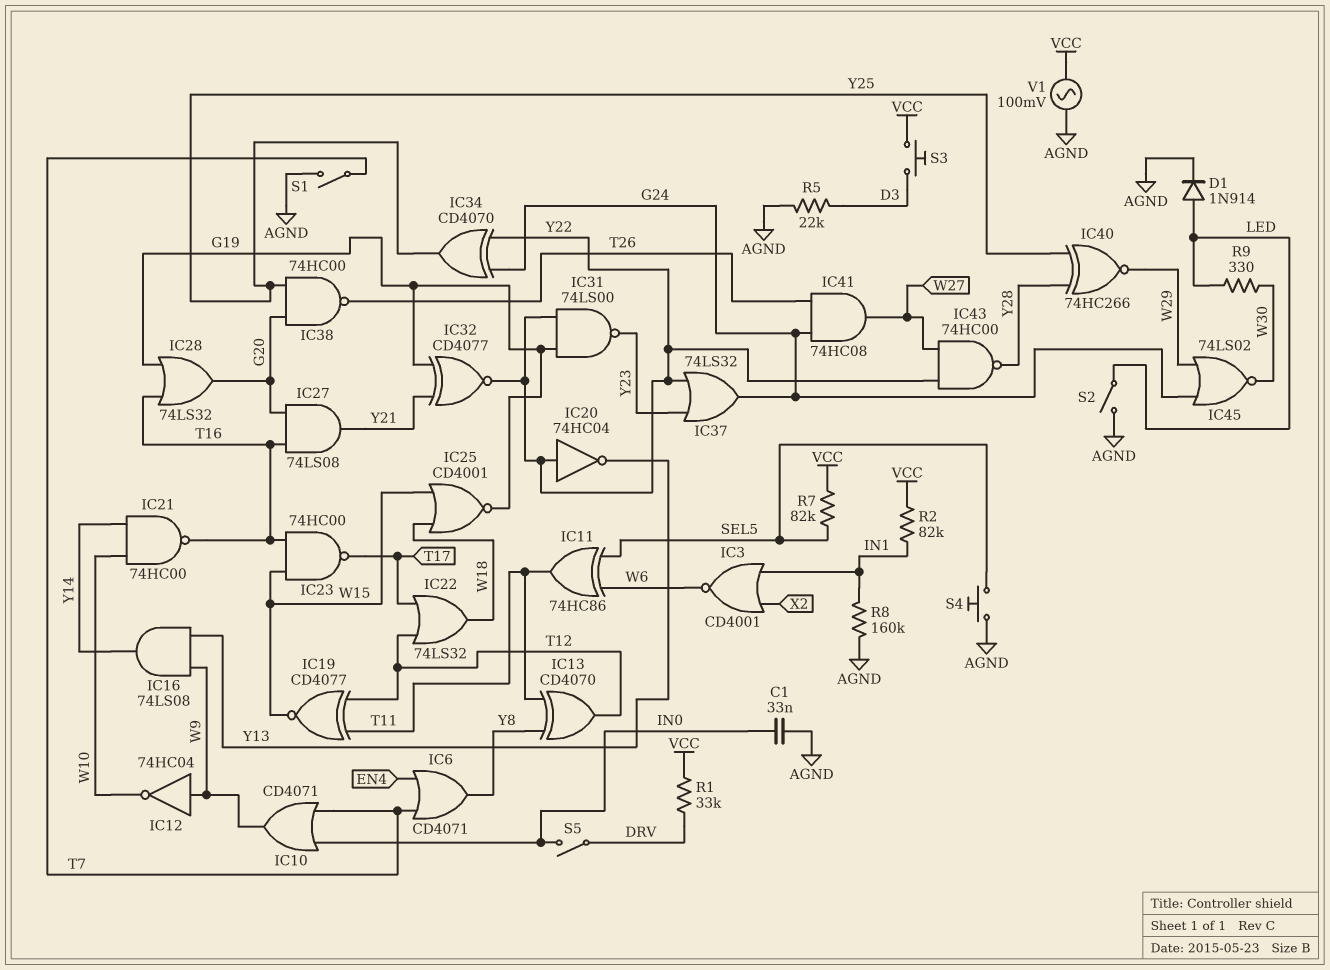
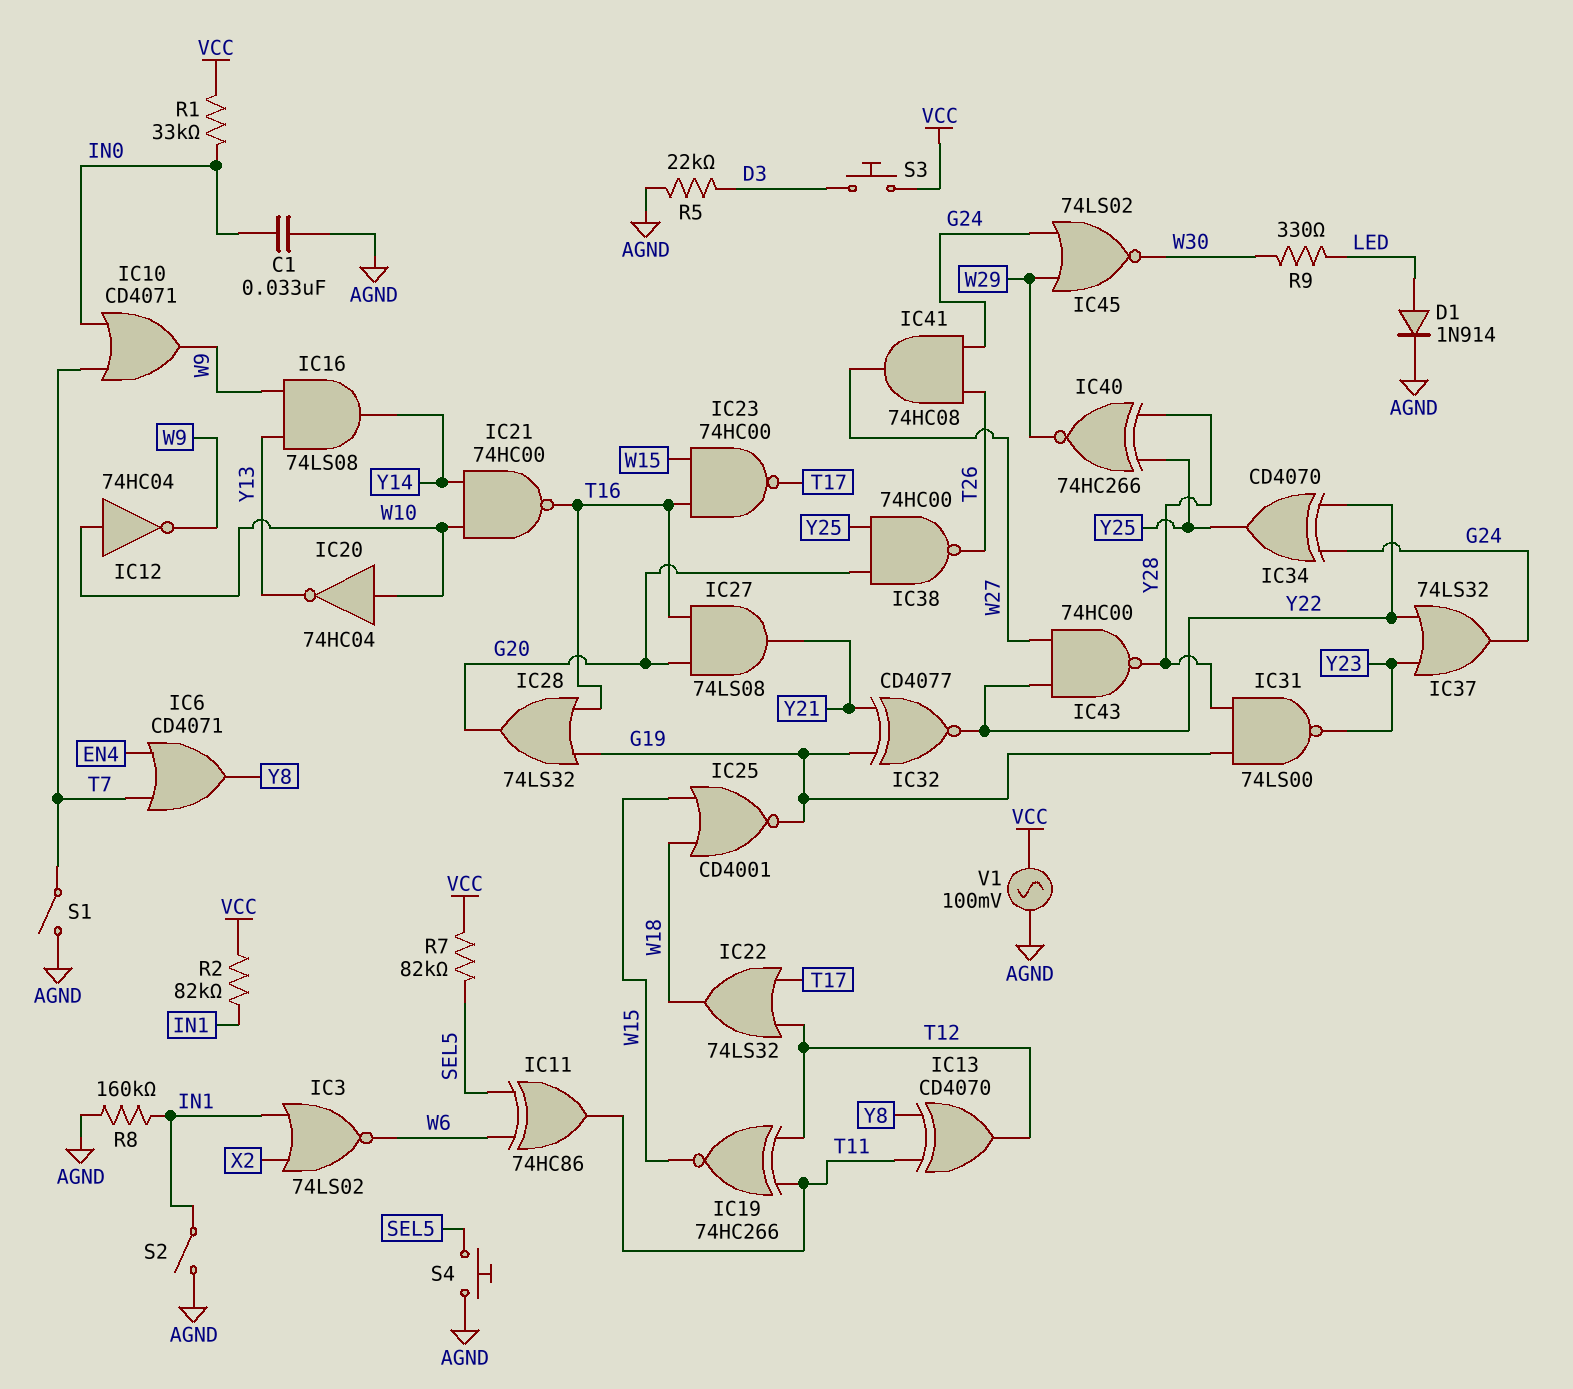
IC3: NOR CD4001 (in IN1, in X2, out W6) -> NOR 74LS02 (in IN1, in X2, out W6)
IC12: NOT 74HC04 (in W9, out W10) -> NOT 74HC04 (in W10, out W9)
IC19: XNOR CD4077 (in T11, in T12, out W15) -> XNOR 74HC266 (in T11, in T12, out W15)
IC20: NOT 74HC04 (in Y22, out Y13) -> NOT 74HC04 (in W10, out Y13)
IC31: NAND 74LS00 (in G19, in Y22, out Y23) -> NAND 74LS00 (in G19, in Y28, out Y23)
R1: 33k (DRV, VCC) -> 33k (IN0, VCC)
S2: switch (AGND, LED) -> switch (AGND, IN1)
S5: switch (DRV, IN0) -> none

